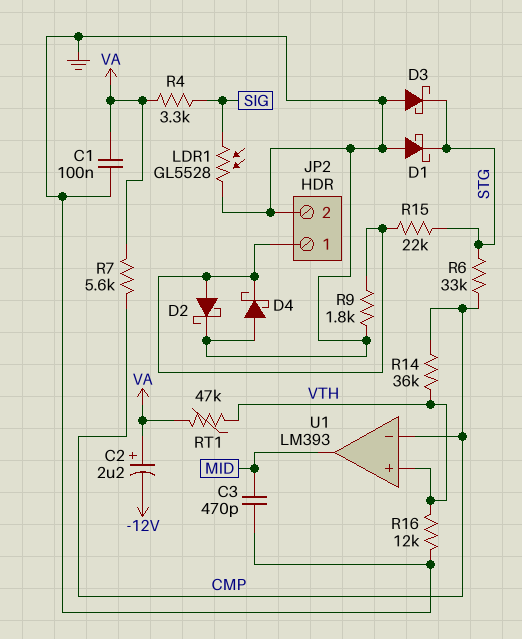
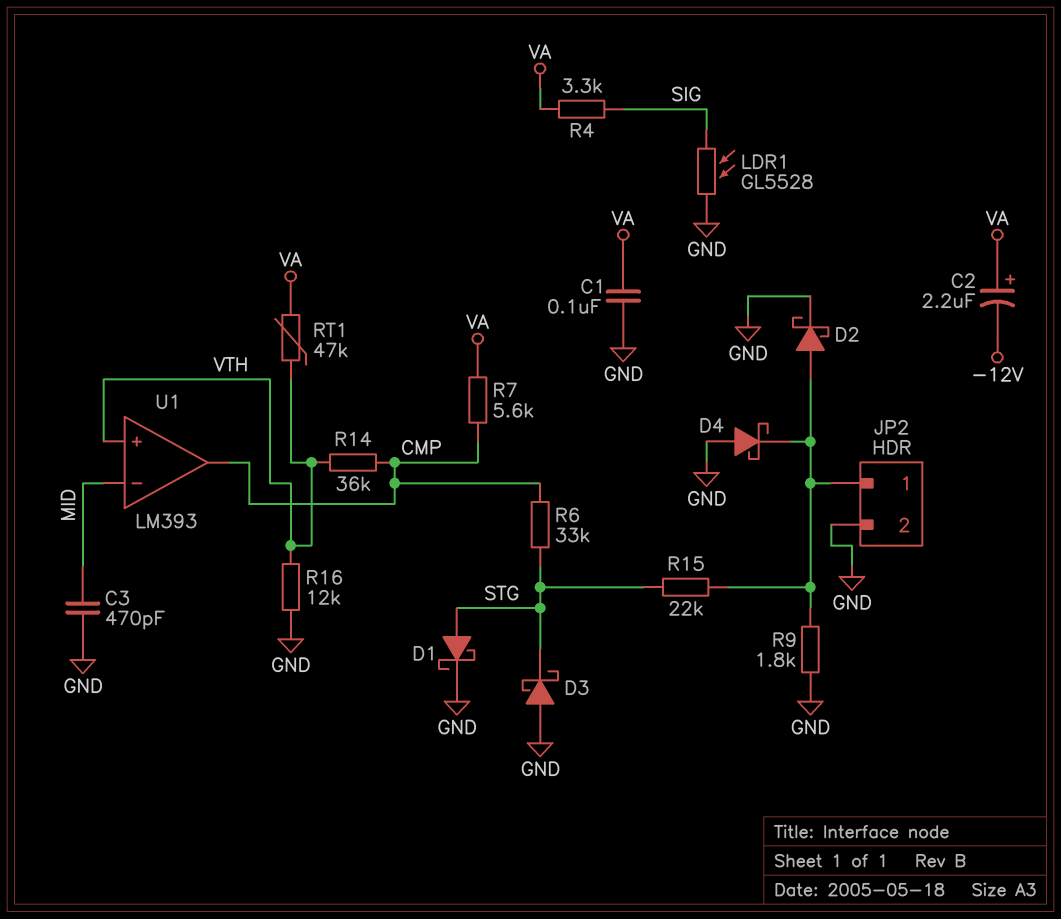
D1: schottky (A GND, K STG) -> schottky (A STG, K GND)
U1 pin in-: CMP -> MID
U1 pin out: MID -> CMP

